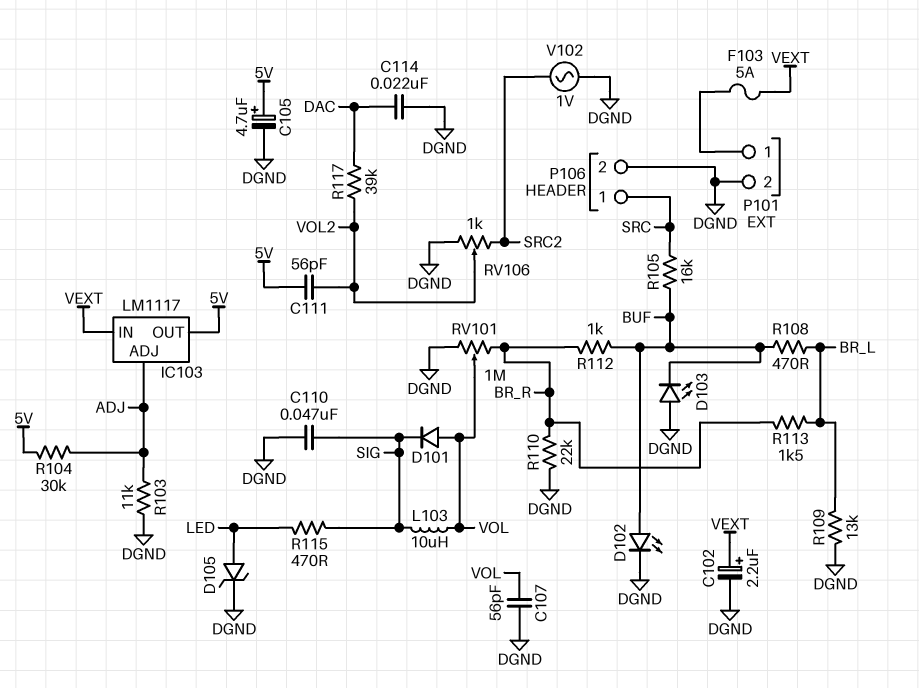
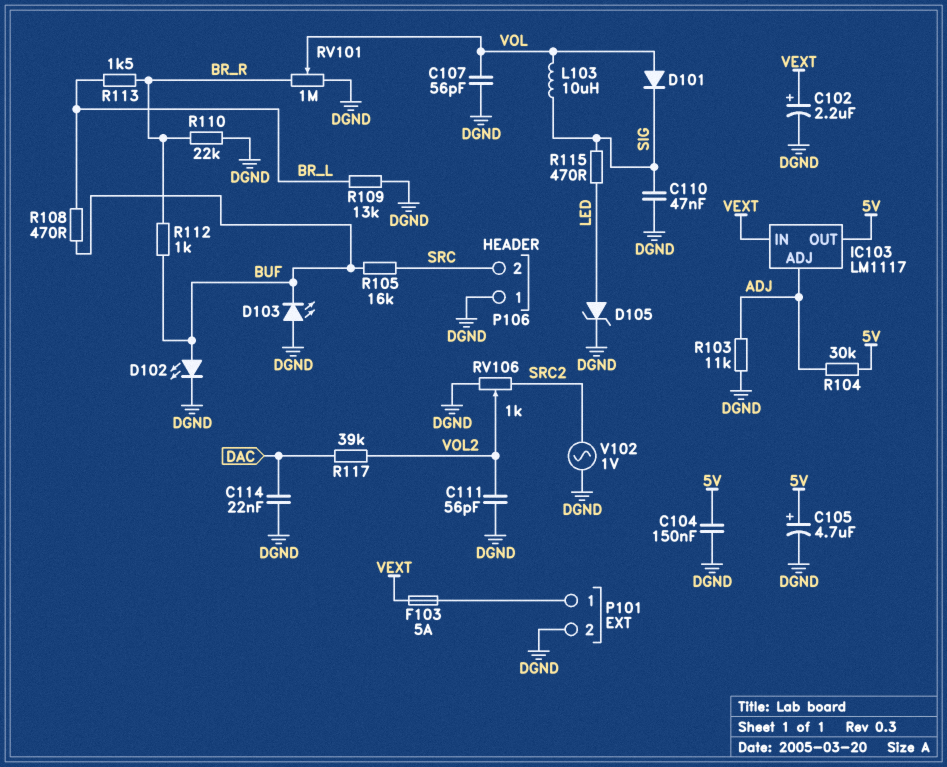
C104: none -> 150nF (5V, DGND)
C111: 56pF (5V, VOL2) -> 56pF (DGND, VOL2)
P106 pin 1: SRC -> DGND
P106 pin 2: DGND -> SRC

